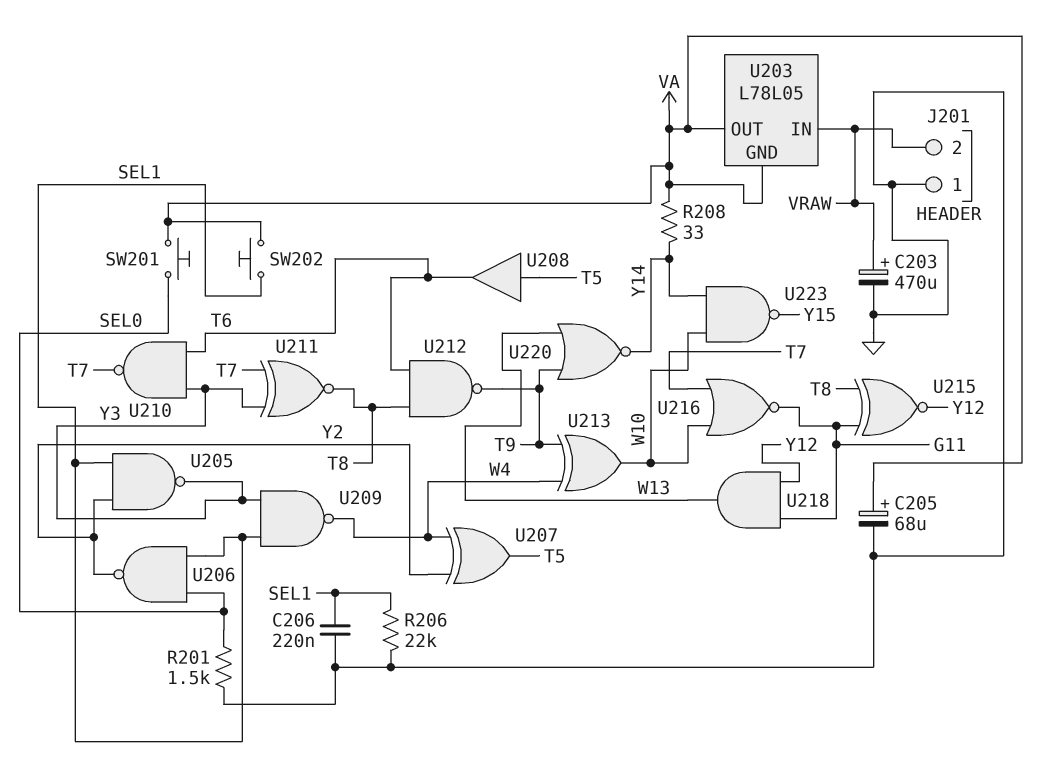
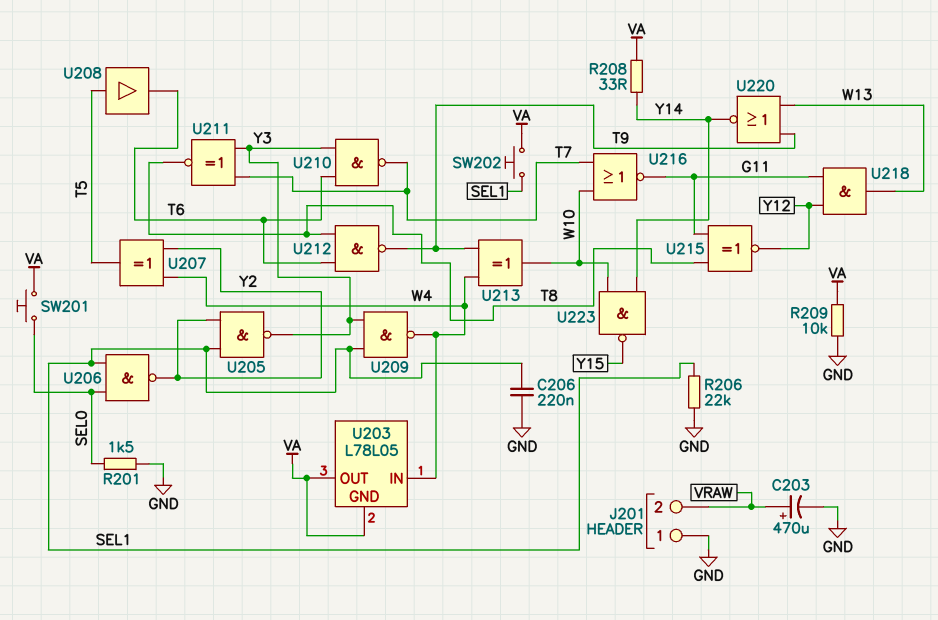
C205: 68uF (plus VA, minus GND) -> none
R209: none -> 10k (GND, VA)
U203 pin IN: VRAW -> W4

